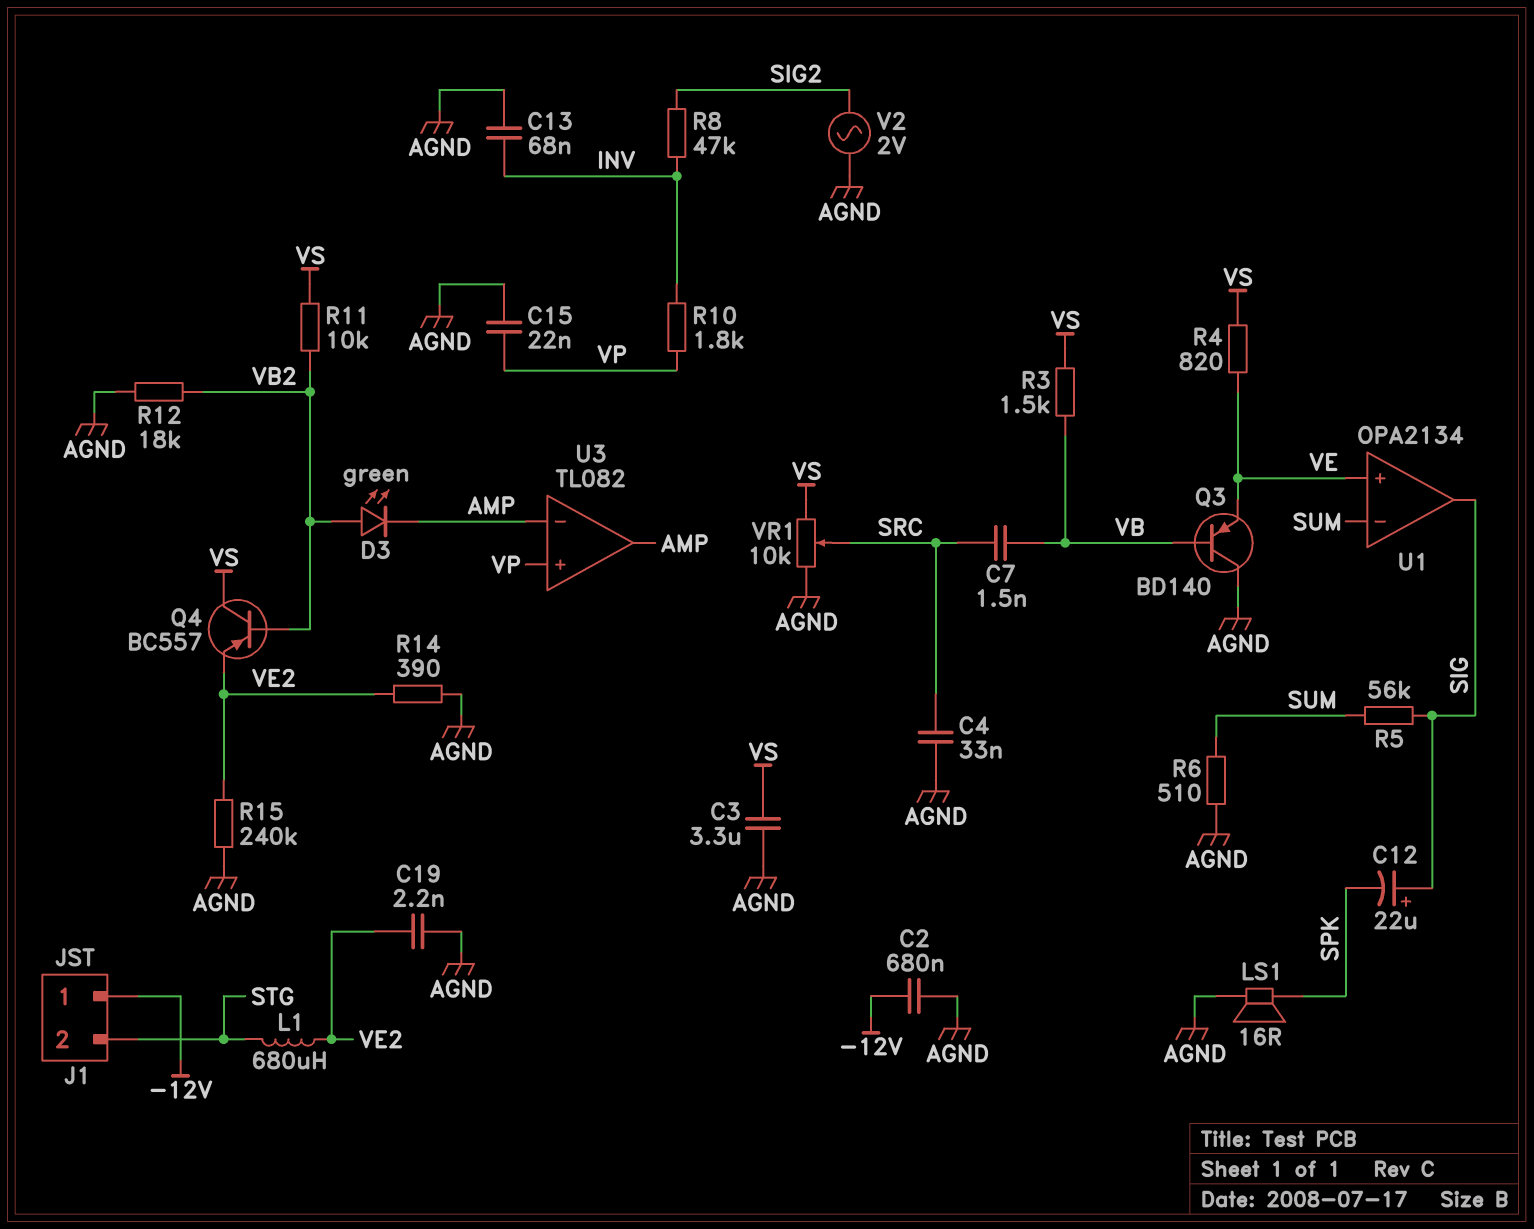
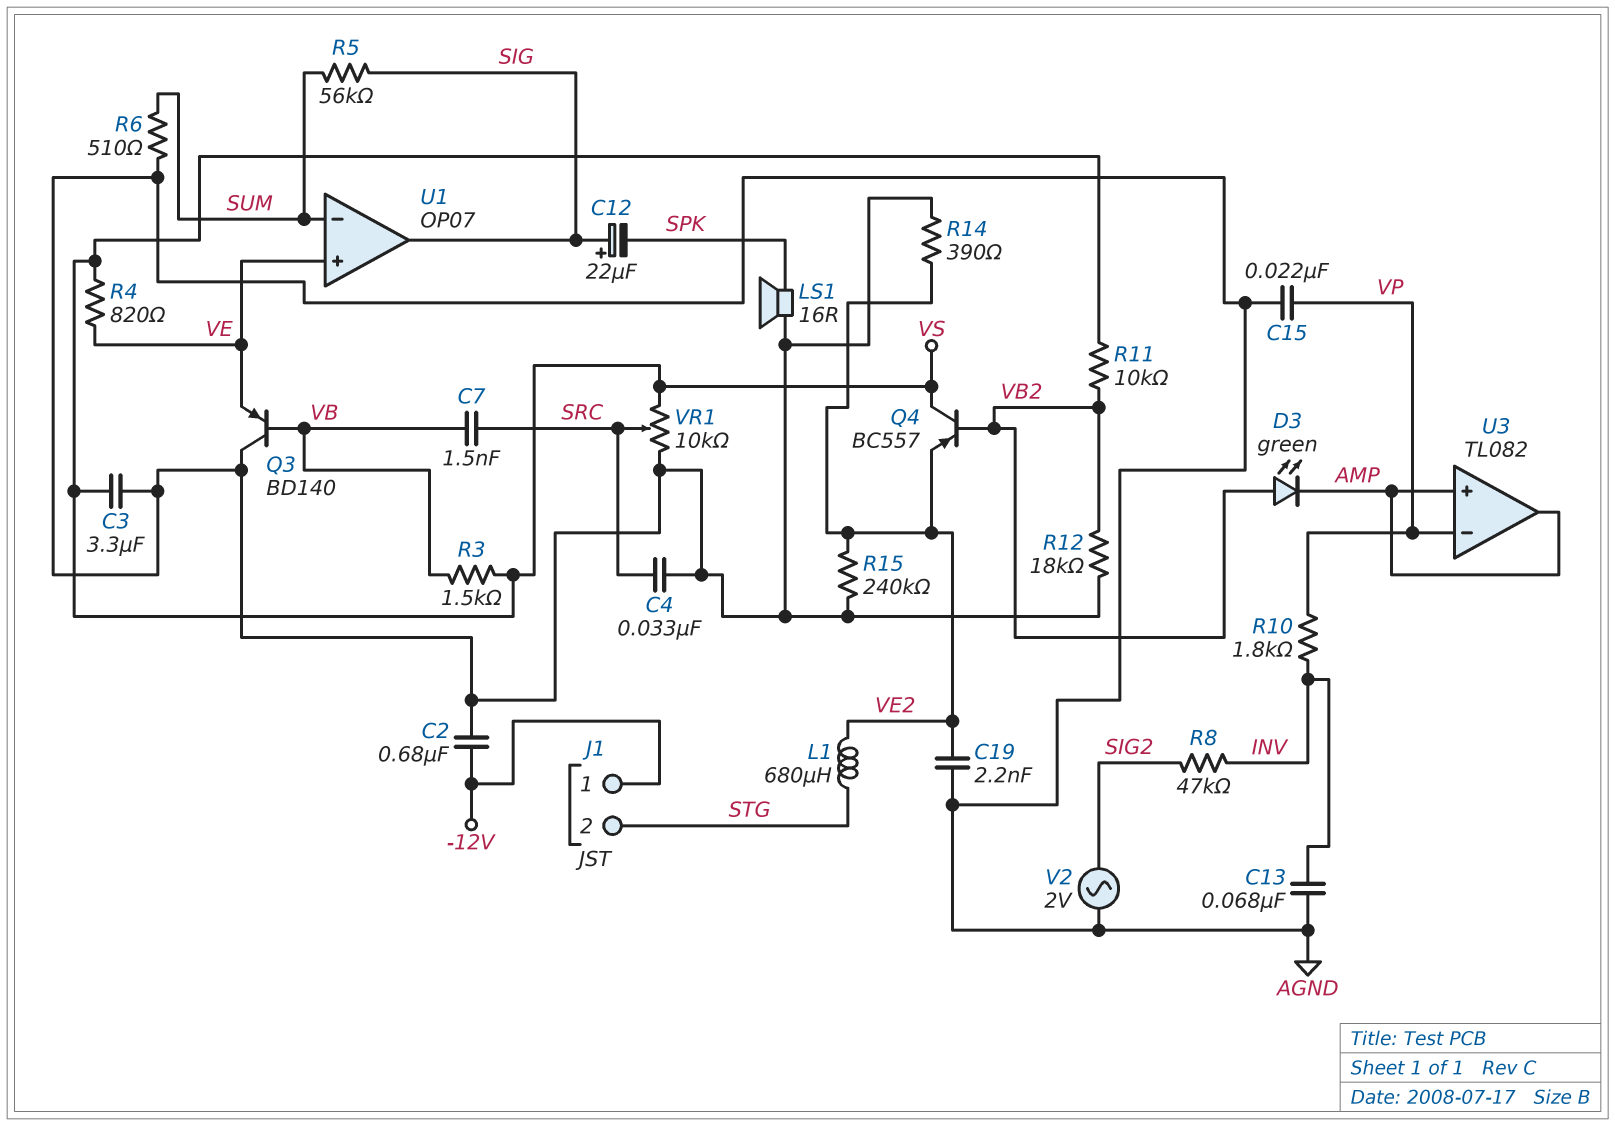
U1: OPA2134 -> OP07
U3 pin in+: VP -> AMP
U3 pin in-: AMP -> VP

